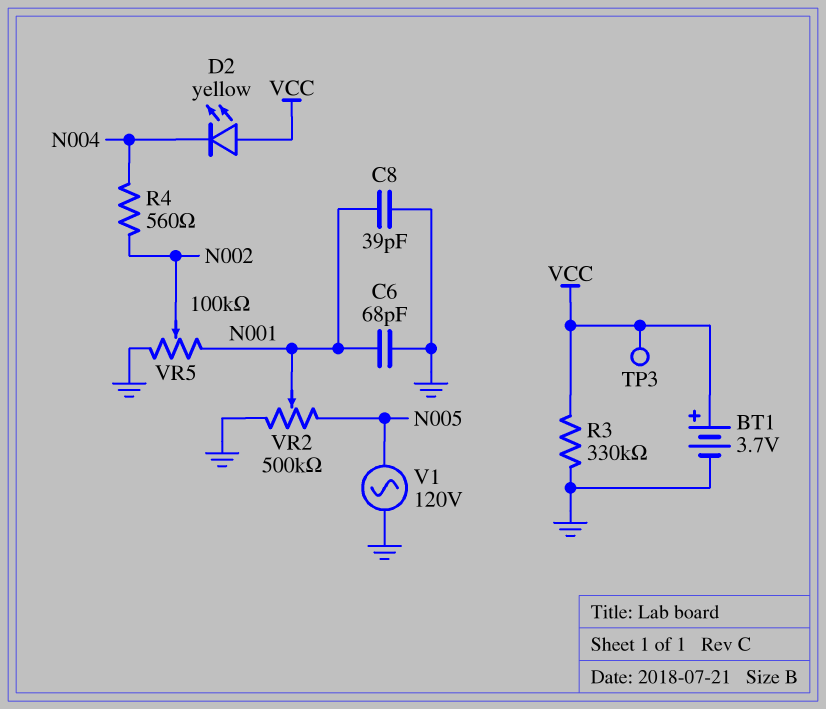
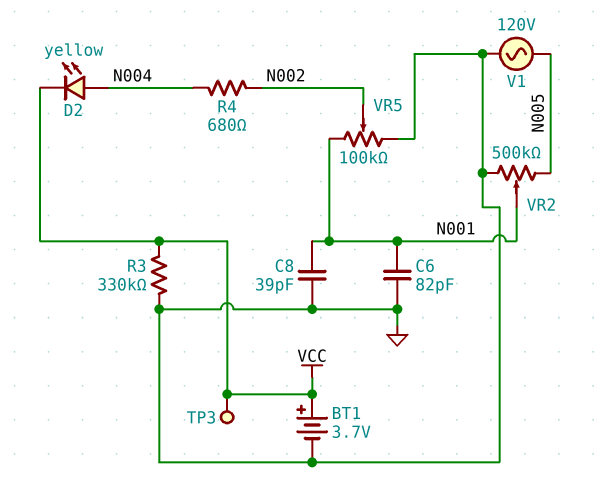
C6: 68pF (GND, N001) -> 82pF (GND, N001)
D2: LED yellow (A VCC, K N004) -> LED yellow (A N004, K VCC)
R4: 560 (N002, N004) -> 680 (N002, N004)

